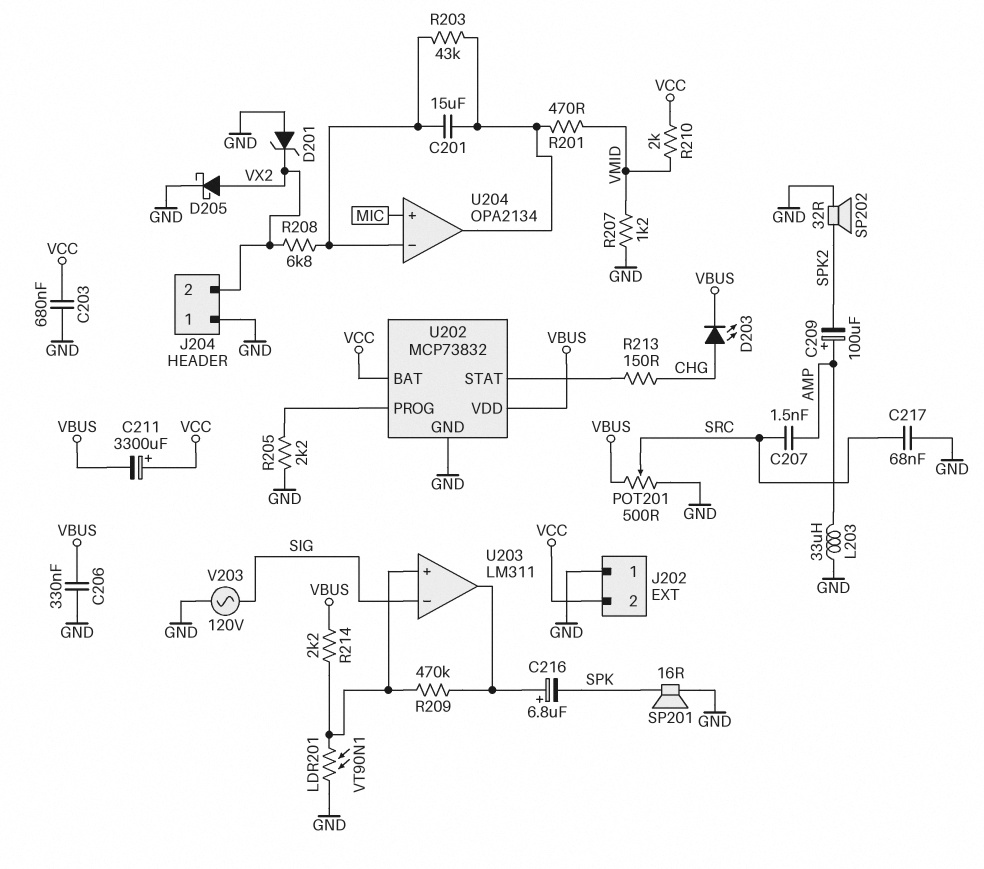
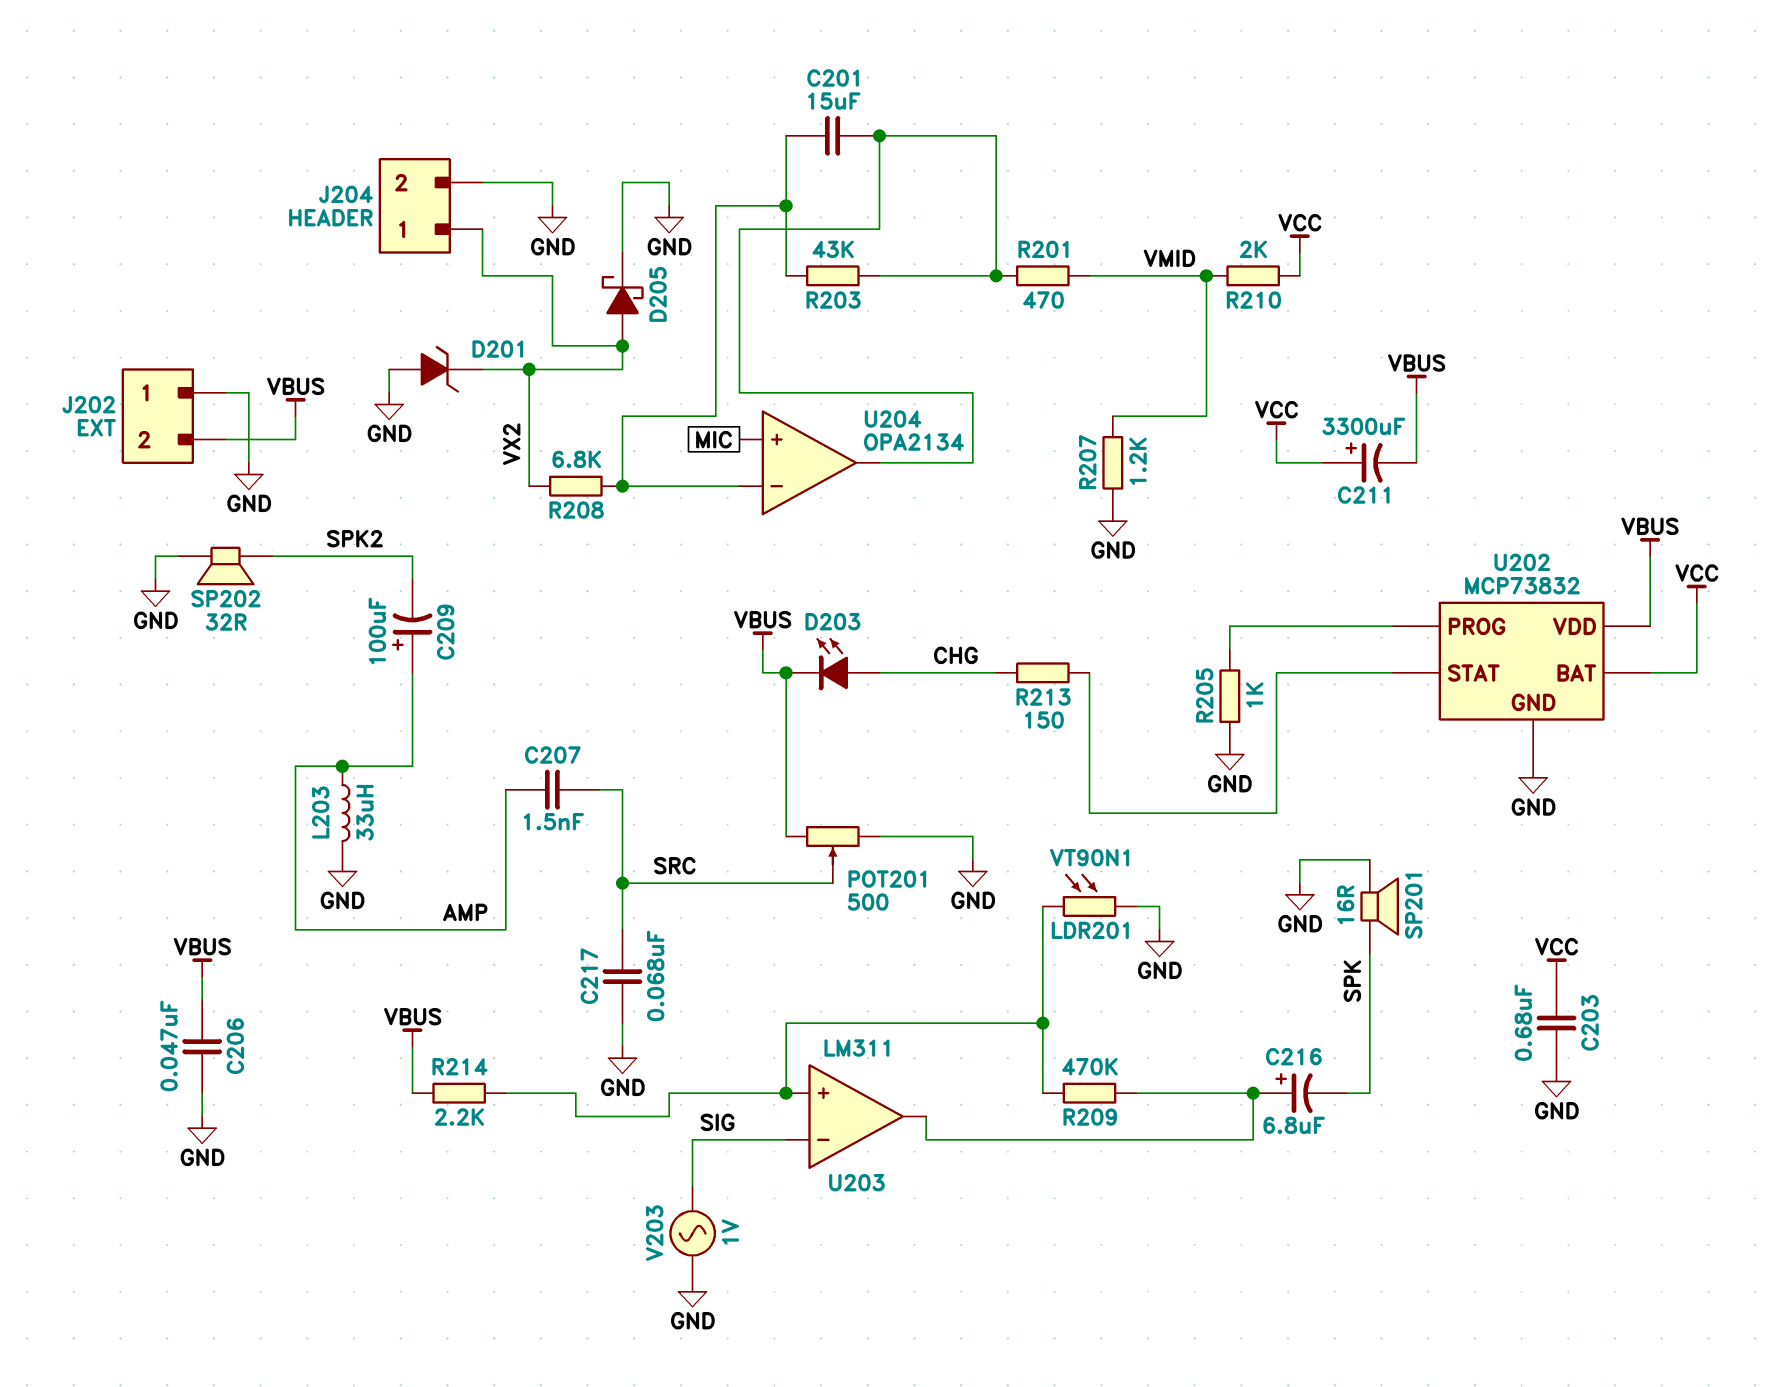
C206: 330nF (GND, VBUS) -> 47nF (GND, VBUS)
J202 pin 2: VCC -> VBUS
J204 pin 1: GND -> VX2
J204 pin 2: VX2 -> GND
R205: 2.2k (GND, U202/PROG) -> 1k (GND, U202/PROG)
V203: AC 120V (GND, SIG) -> AC 1V (GND, SIG)

